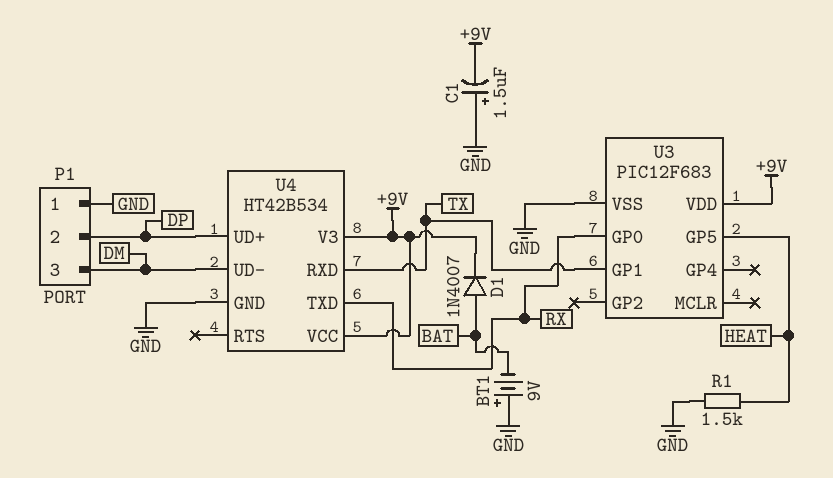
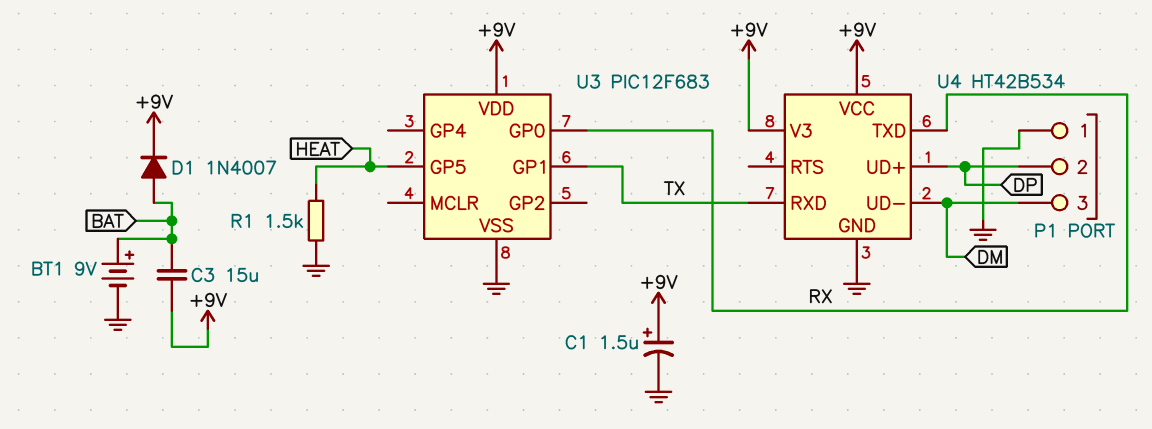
BT1: 9V (plus GND, minus BAT) -> 9V (plus BAT, minus GND)
C1: 1.5uF (plus GND, minus +9V) -> 1.5uF (plus +9V, minus GND)
C3: none -> 15uF (+9V, BAT)

